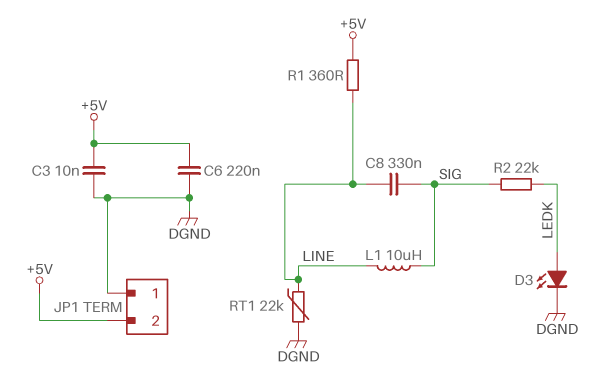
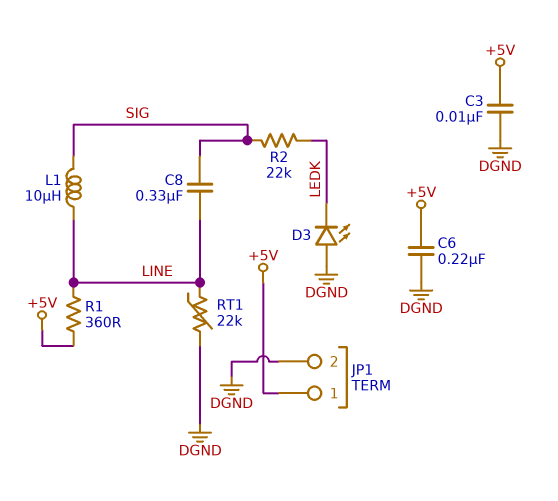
D3: LED (A LEDK, K DGND) -> LED (A DGND, K LEDK)
JP1 pin 1: DGND -> +5V
JP1 pin 2: +5V -> DGND

